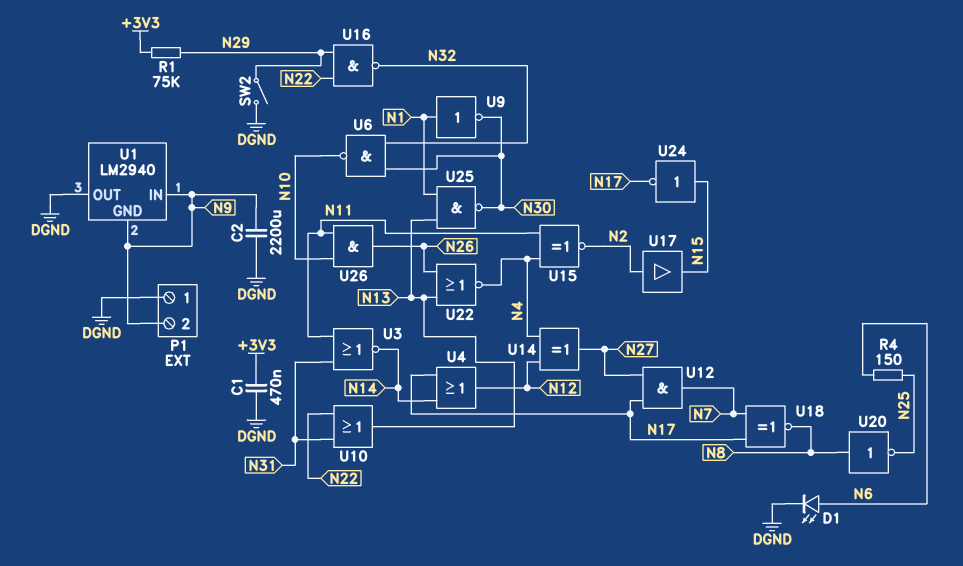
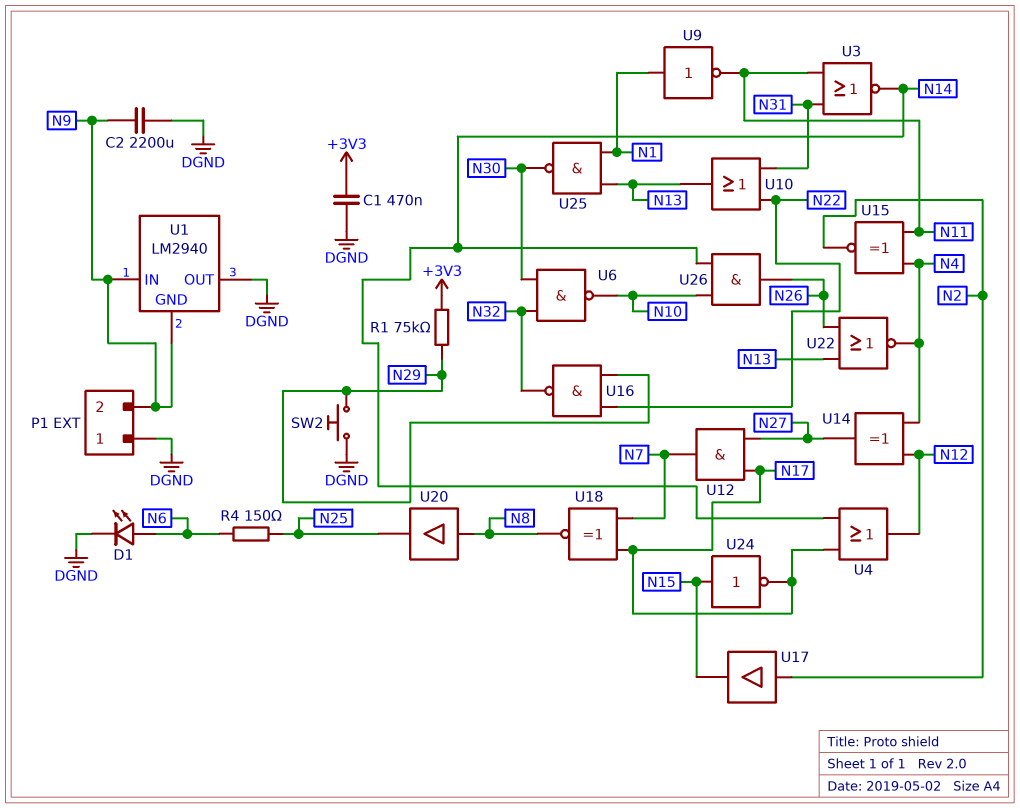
SW2: switch (DGND, N29) -> button (DGND, N29)
U9: NOT (in N1, out N30) -> NOT (in N1, out N11)
U20: NOT (in N8, out N25) -> buffer (in N8, out N25)
U26: AND (in N10, in N11, out N26) -> AND (in N10, in N14, out N26)

